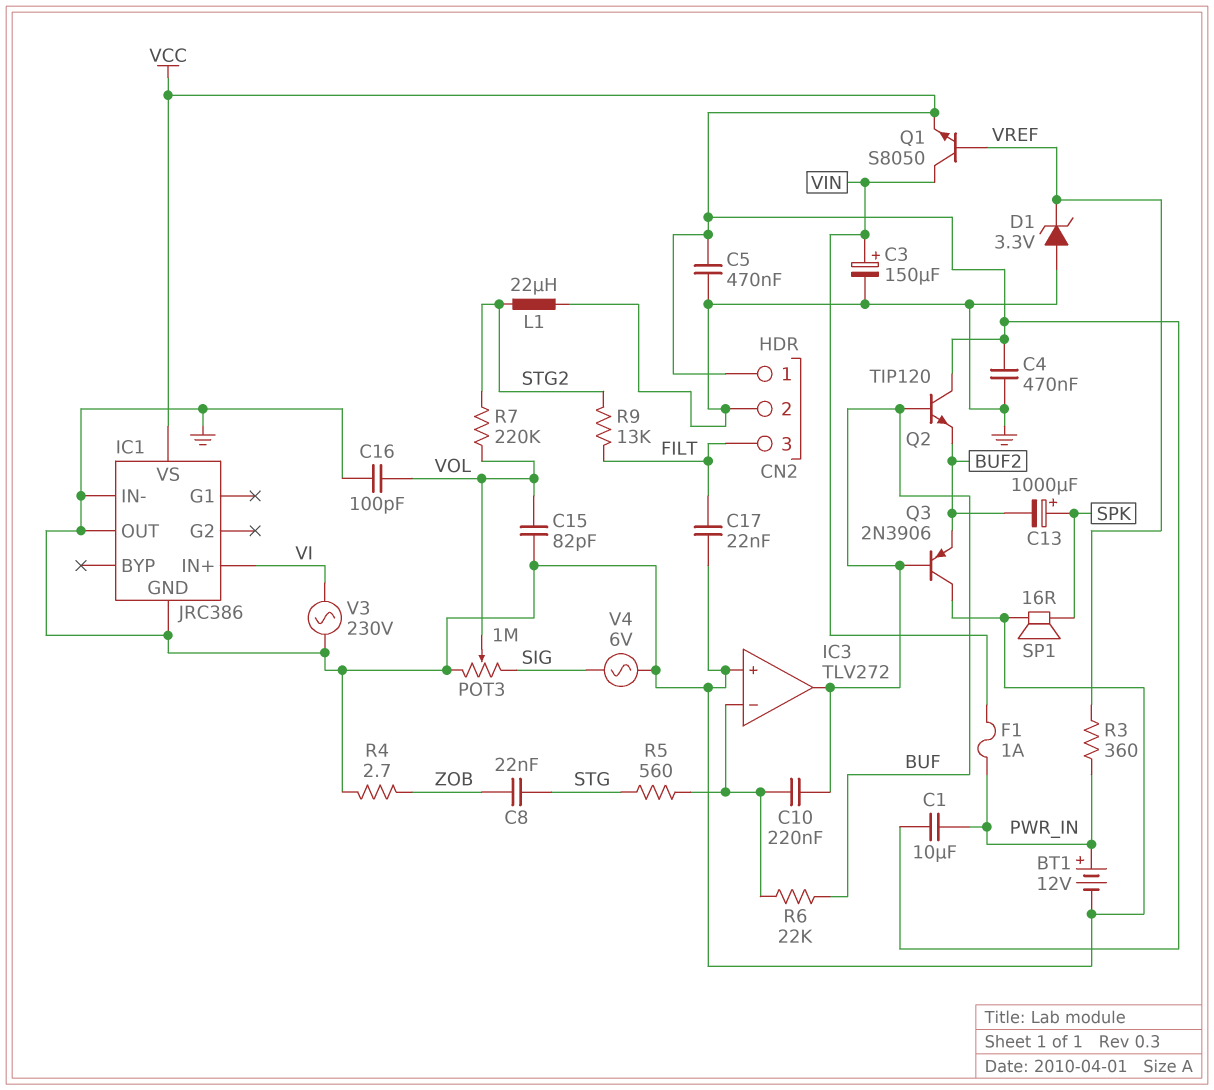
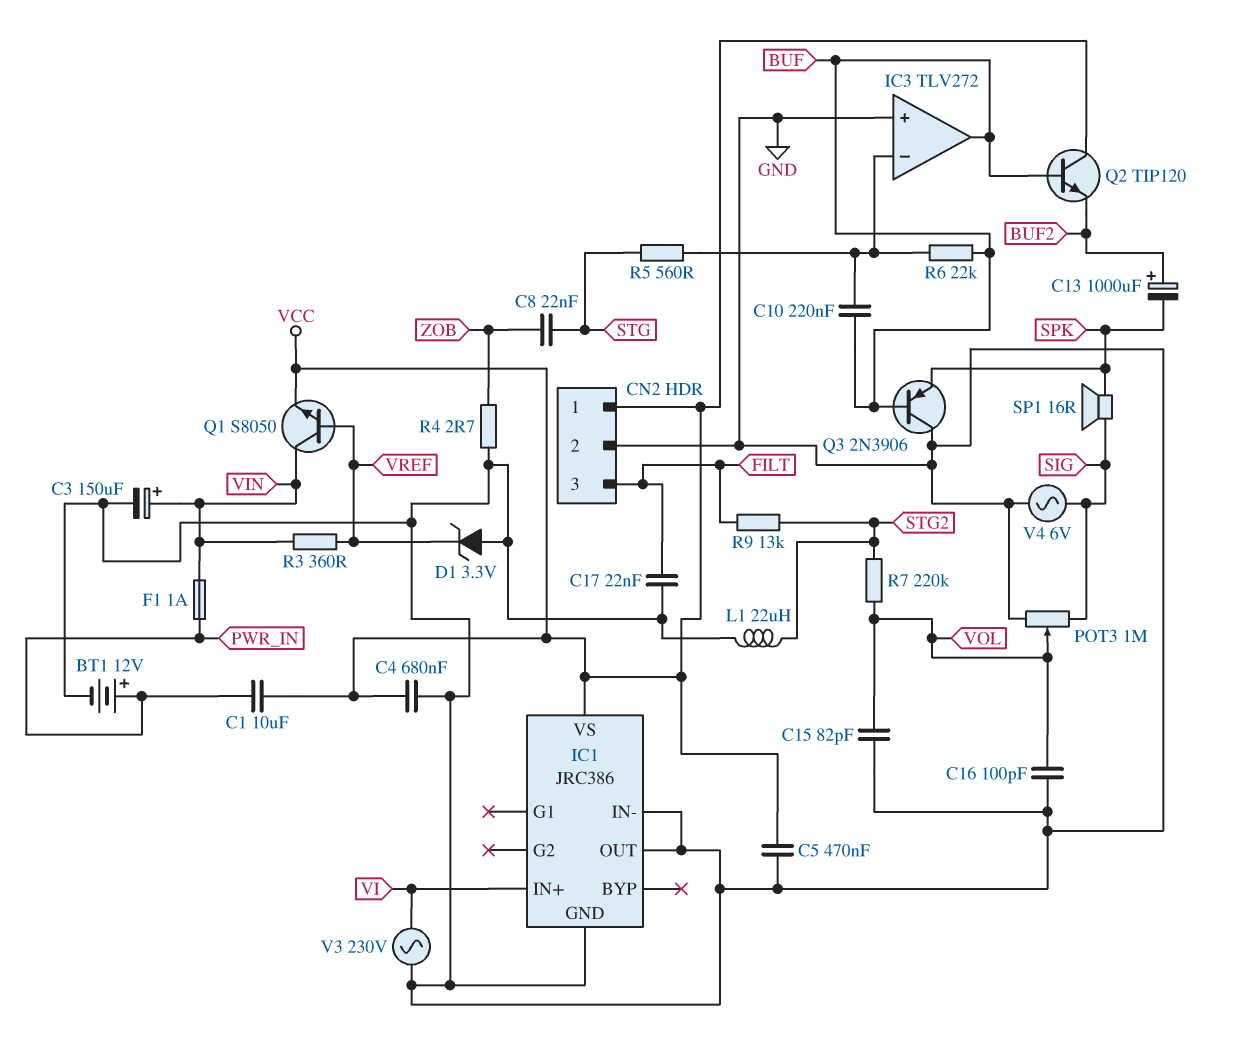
C4: 470nF (GND, VCC) -> 680nF (GND, VCC)
C13: 1000uF (plus SPK, minus BUF2) -> 1000uF (plus BUF2, minus SPK)
Q3: PNP 2N3906 (B BUF, C GND, E BUF2) -> PNP 2N3906 (B BUF, C GND, E SPK)
R3: 360 (PWR_IN, VREF) -> 360 (VIN, VREF)
SP1: speaker 16R (GND, SPK) -> speaker 16R (SIG, SPK)

